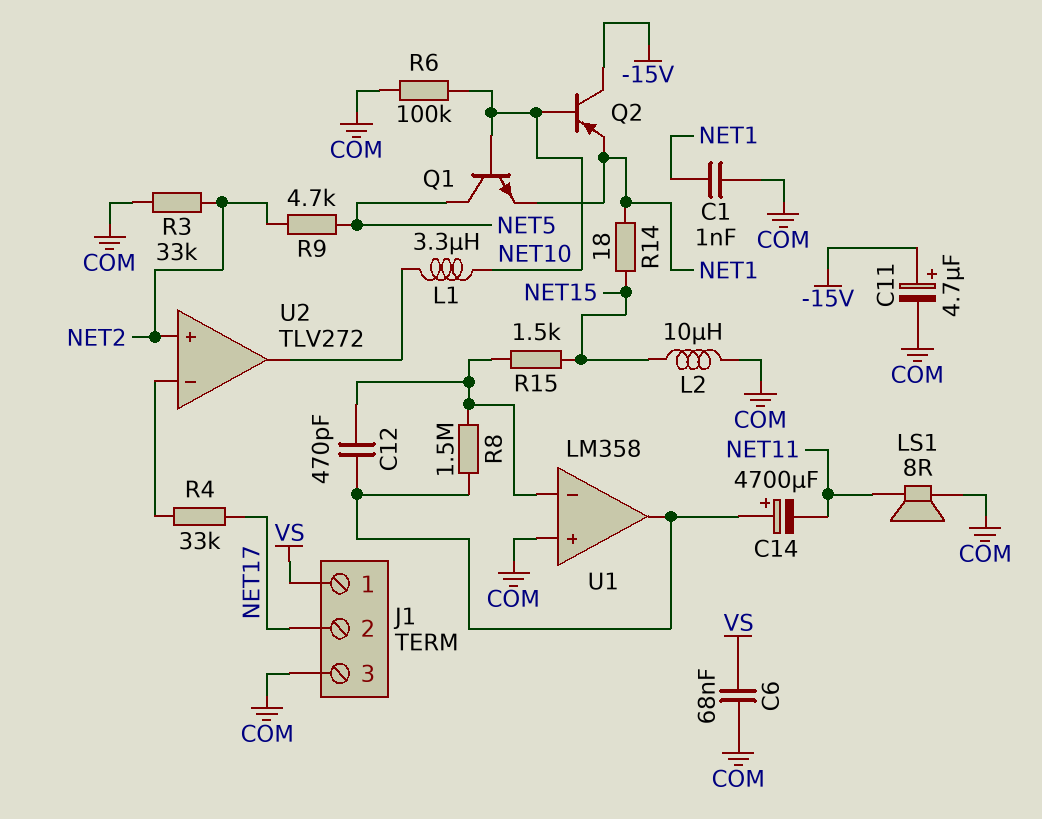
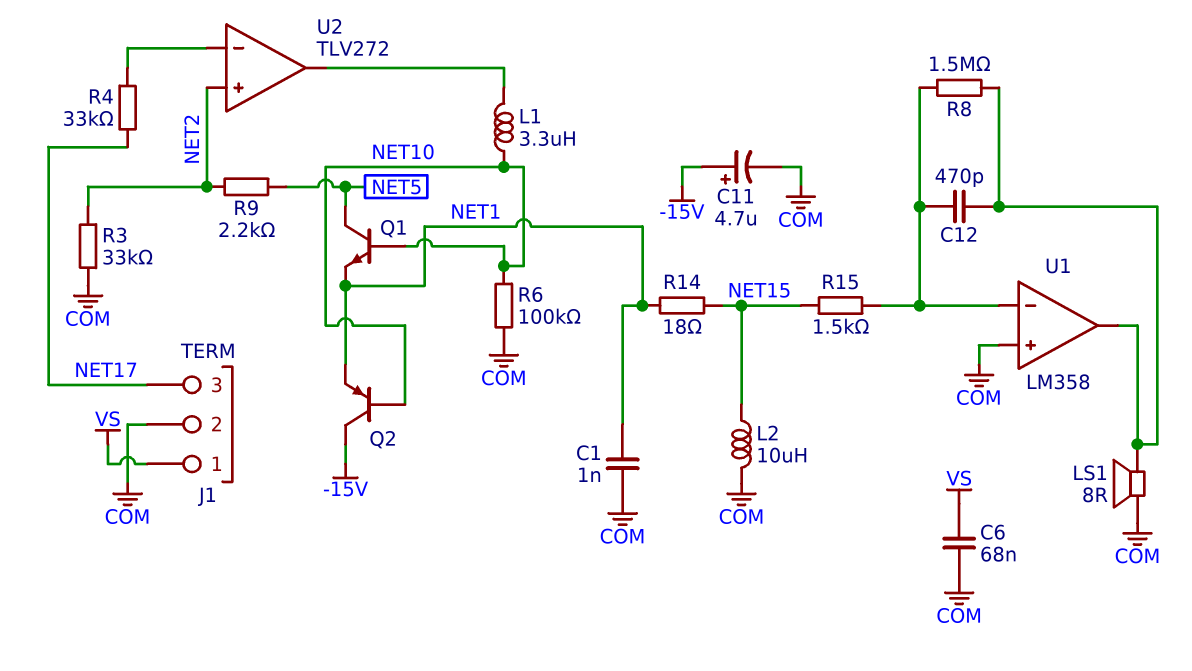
C14: 4700uF (plus U1/out, minus NET11) -> none
J1 pin 2: NET17 -> COM
J1 pin 3: COM -> NET17
LS1: speaker 8R (COM, NET11) -> speaker 8R (COM, U1/out)
R9: 4.7k (NET2, NET5) -> 2.2k (NET2, NET5)

